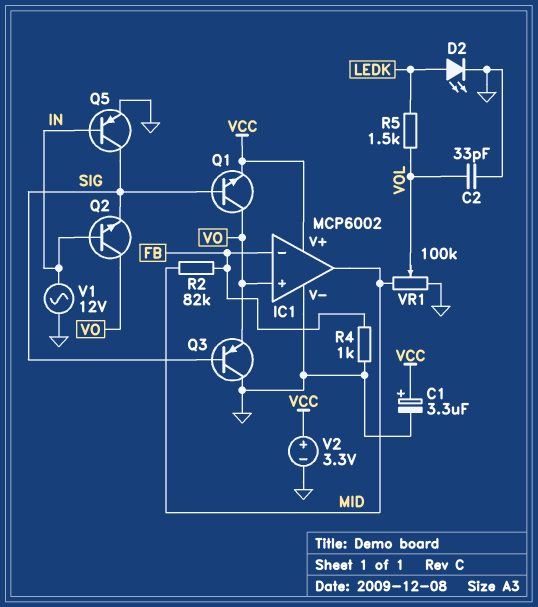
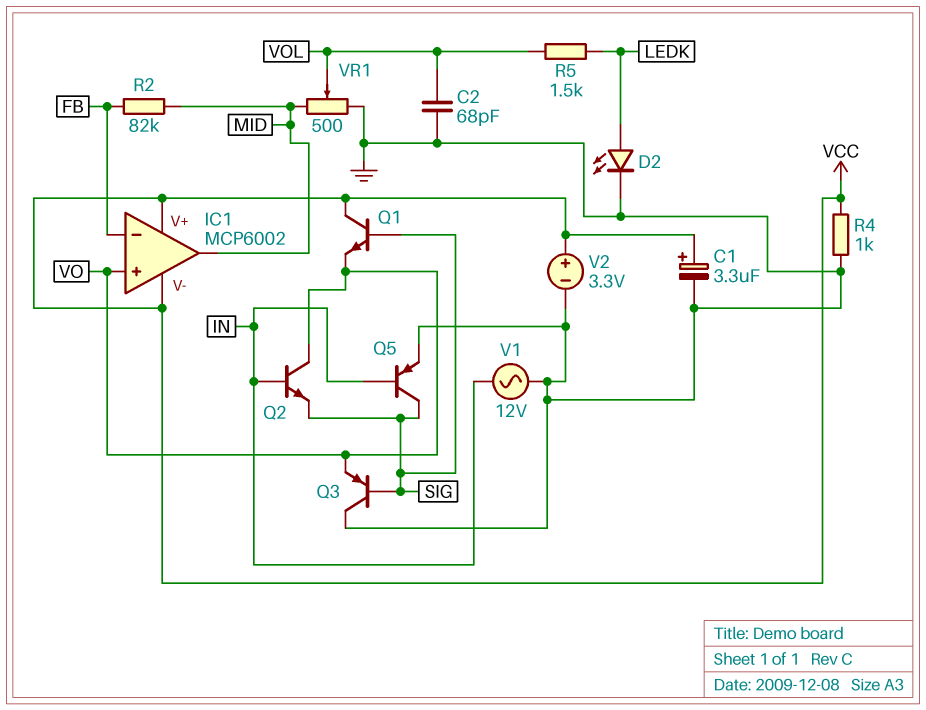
C2: 33pF (GND, VOL) -> 68pF (GND, VOL)
IC1 pin V-: GND -> VCC
Q1: NPN (B SIG, C VO, E VCC) -> NPN (B SIG, C VCC, E VO)
R4: 1k (FB, GND) -> 1k (GND, VCC)
VR1: 100k (GND, MID, wiper VOL) -> 500 (GND, MID, wiper VOL)

